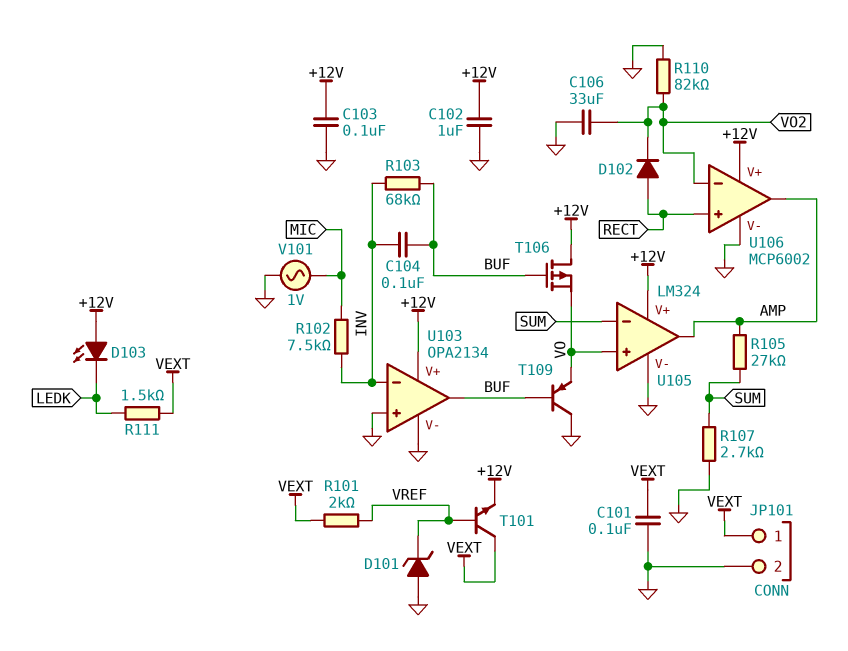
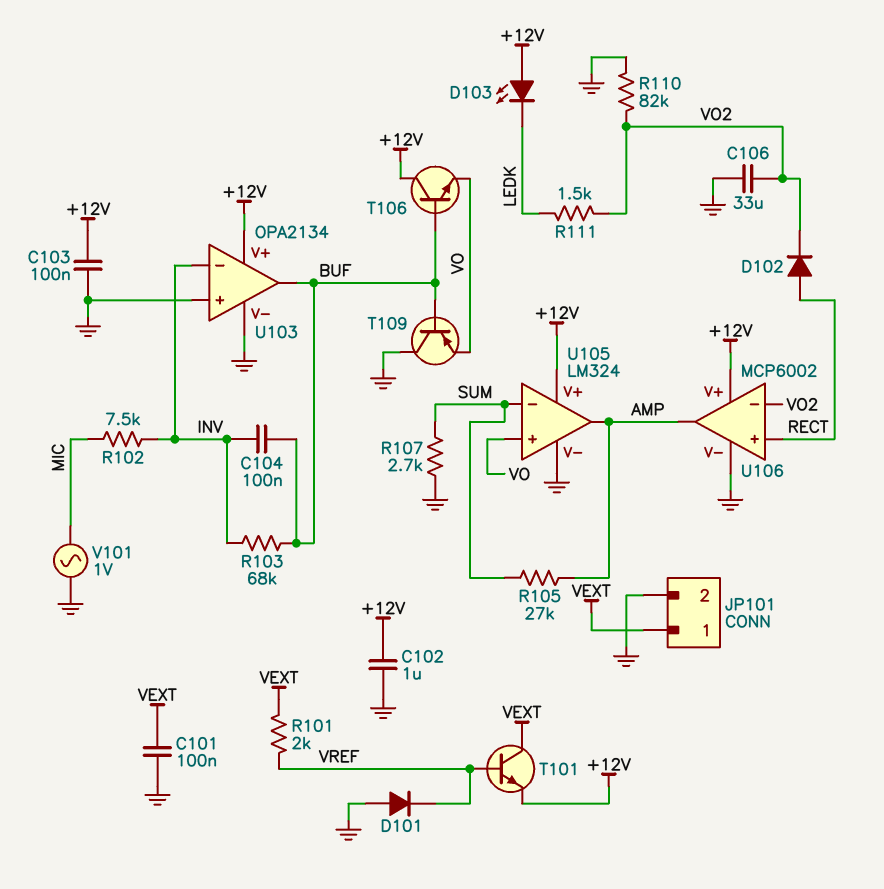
D101: zener (A GND, K VREF) -> diode (A GND, K VREF)
R111: 1.5k (LEDK, VEXT) -> 1.5k (LEDK, VO2)
T106: PMOS (G BUF, D +12V, S VO) -> NPN (B BUF, C +12V, E VO)

